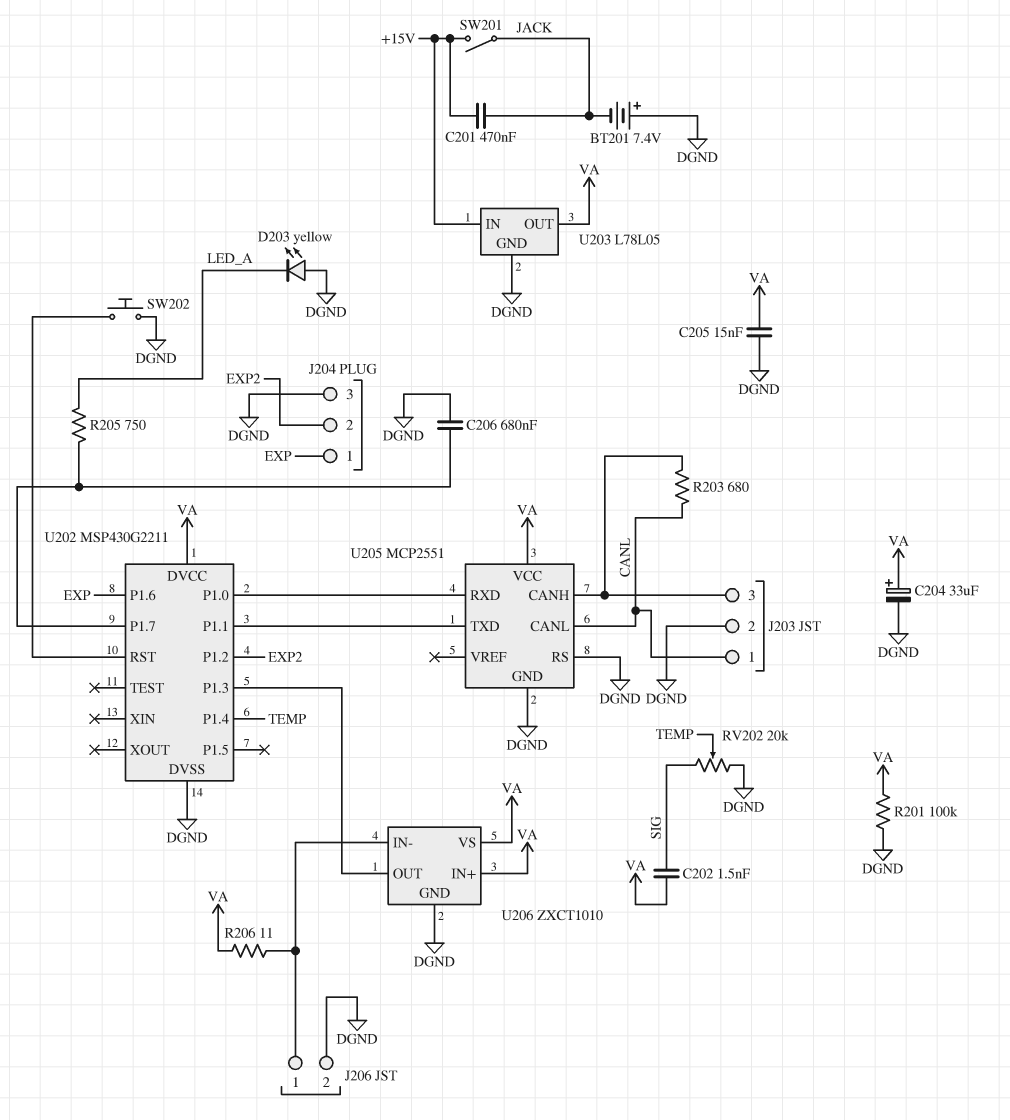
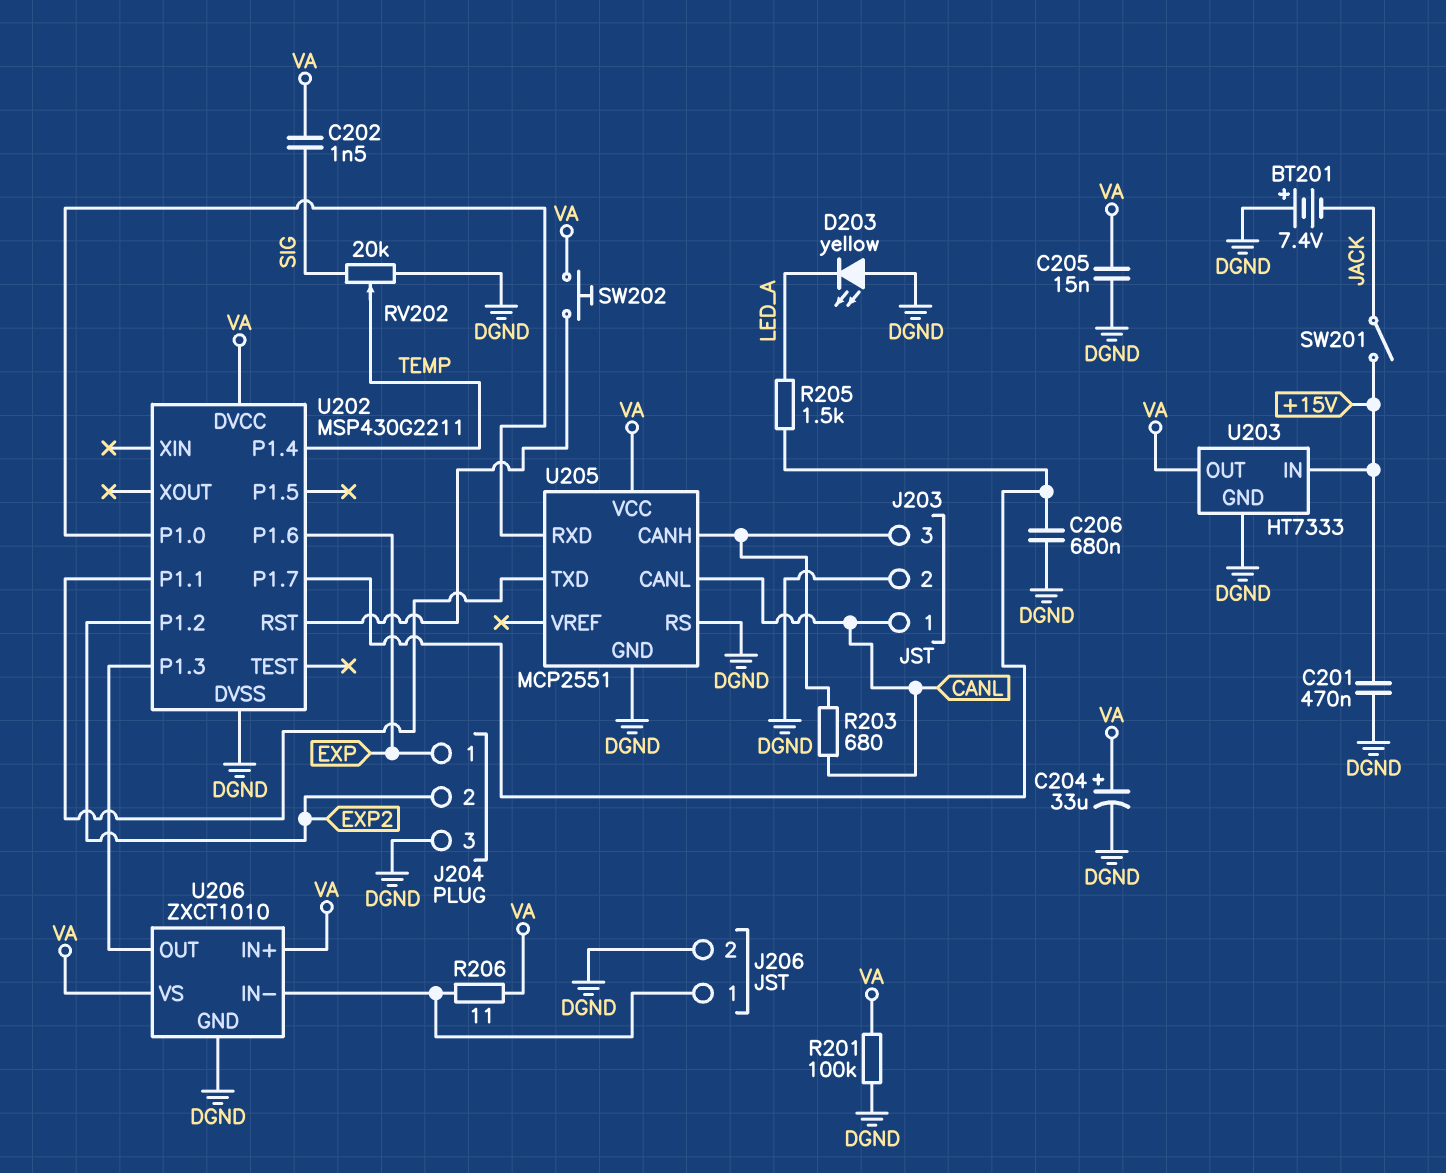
C201: 470nF (+15V, JACK) -> 470nF (+15V, DGND)
R205: 750 (LED_A, U202/P1.7) -> 1.5k (LED_A, U202/P1.7)
SW202: button (DGND, U202/RST) -> button (U202/RST, VA)
U203: L78L05 -> HT7333

